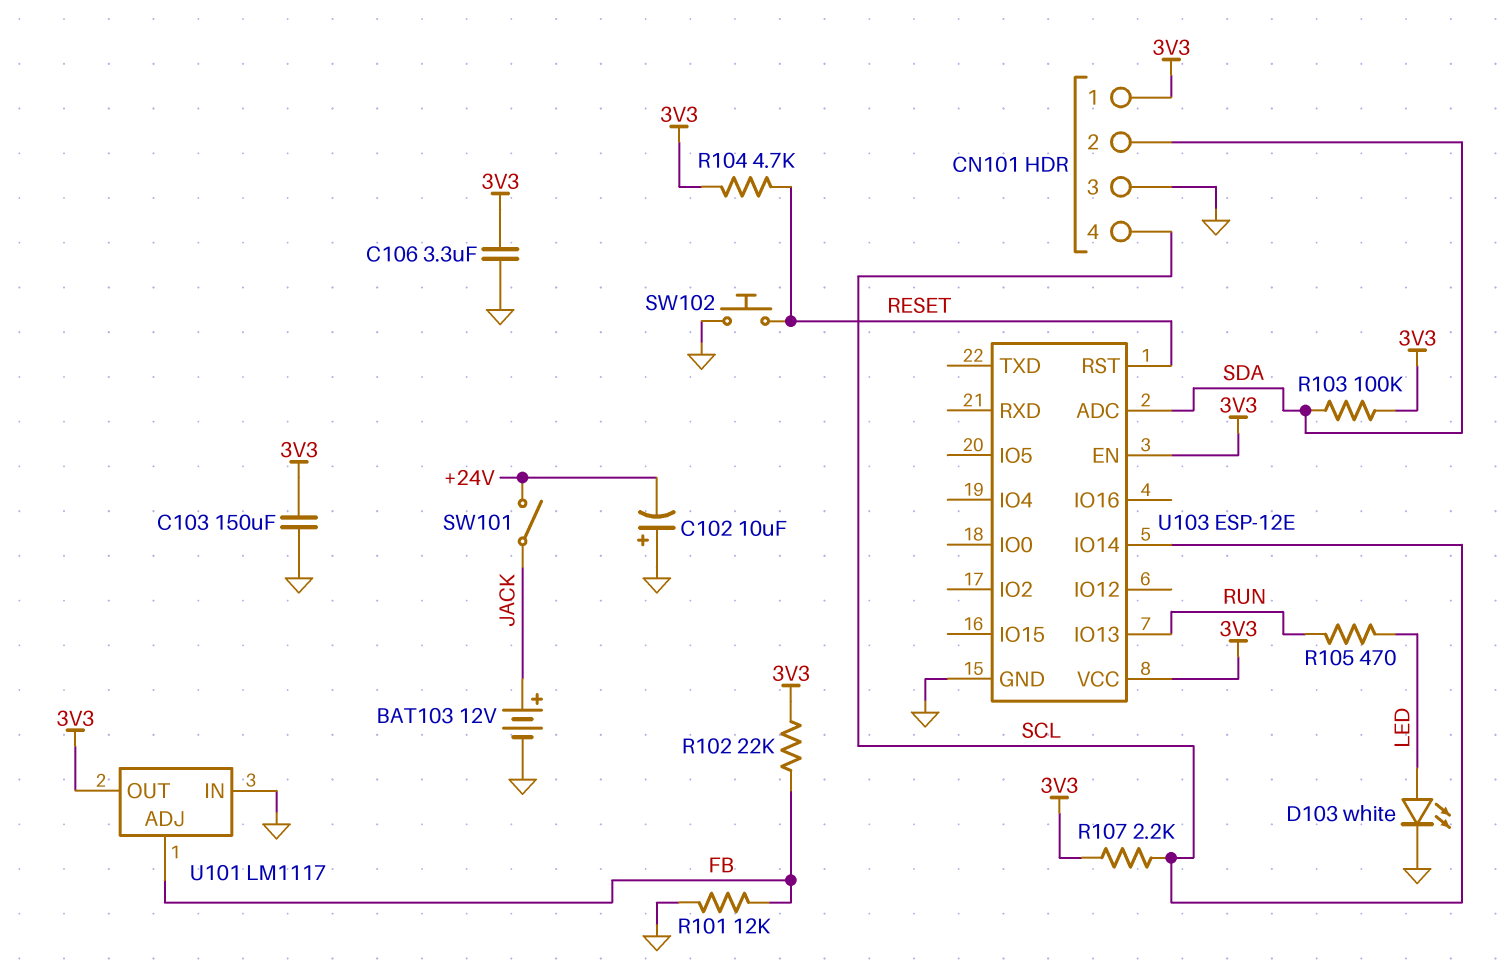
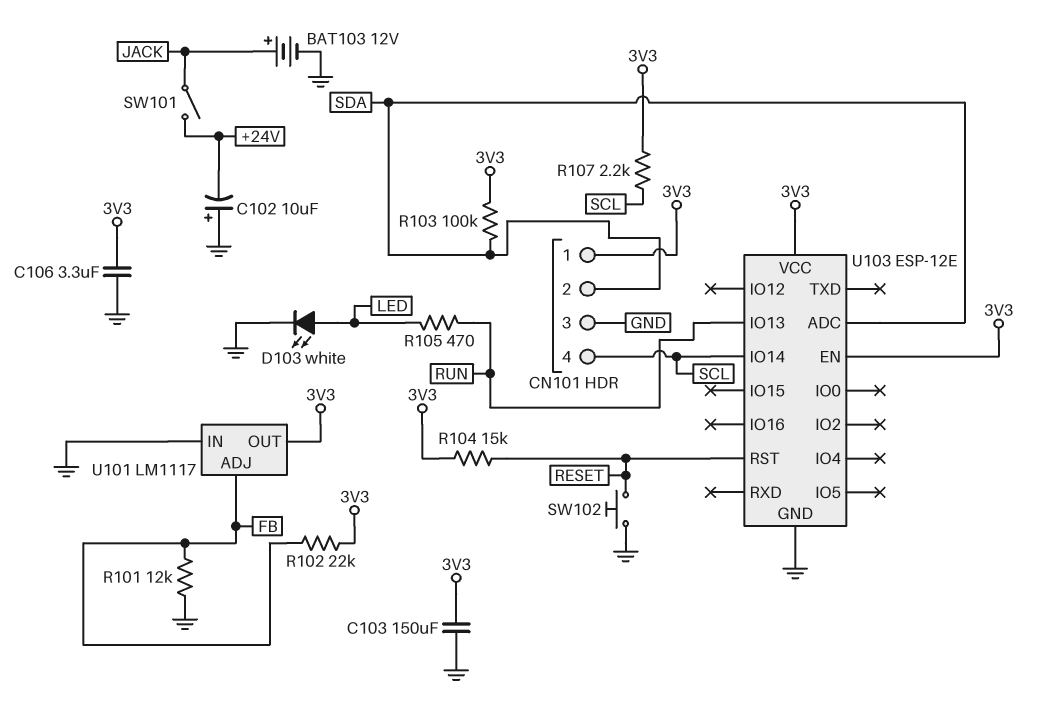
R104: 4.7k (3V3, RESET) -> 15k (3V3, RESET)

